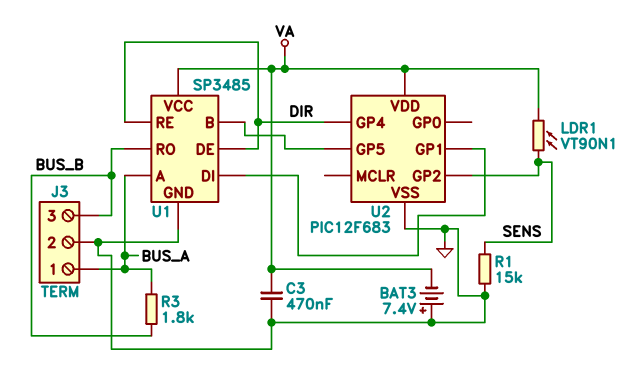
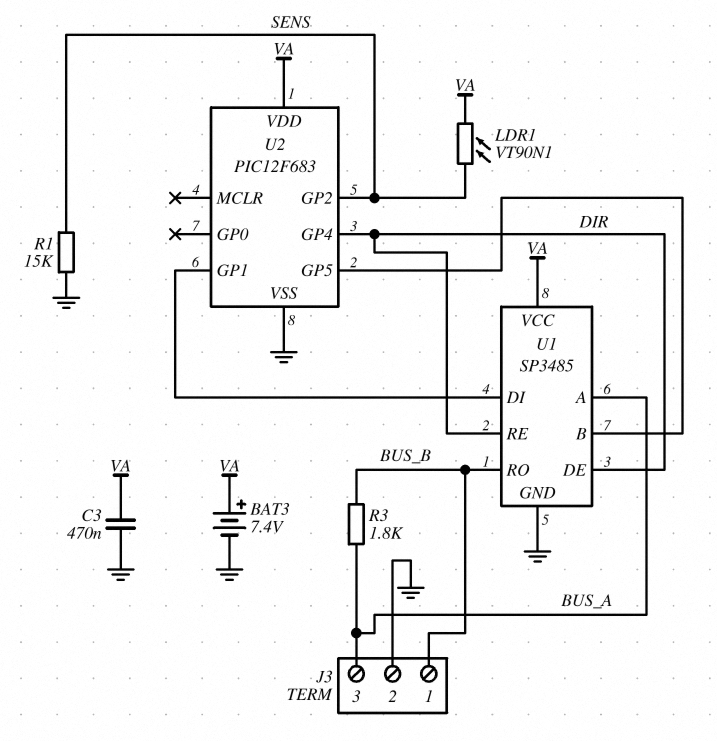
BAT3: 7.4V (plus GND, minus VA) -> 7.4V (plus VA, minus GND)
J3 pin 1: BUS_A -> BUS_B
J3 pin 3: BUS_B -> BUS_A

